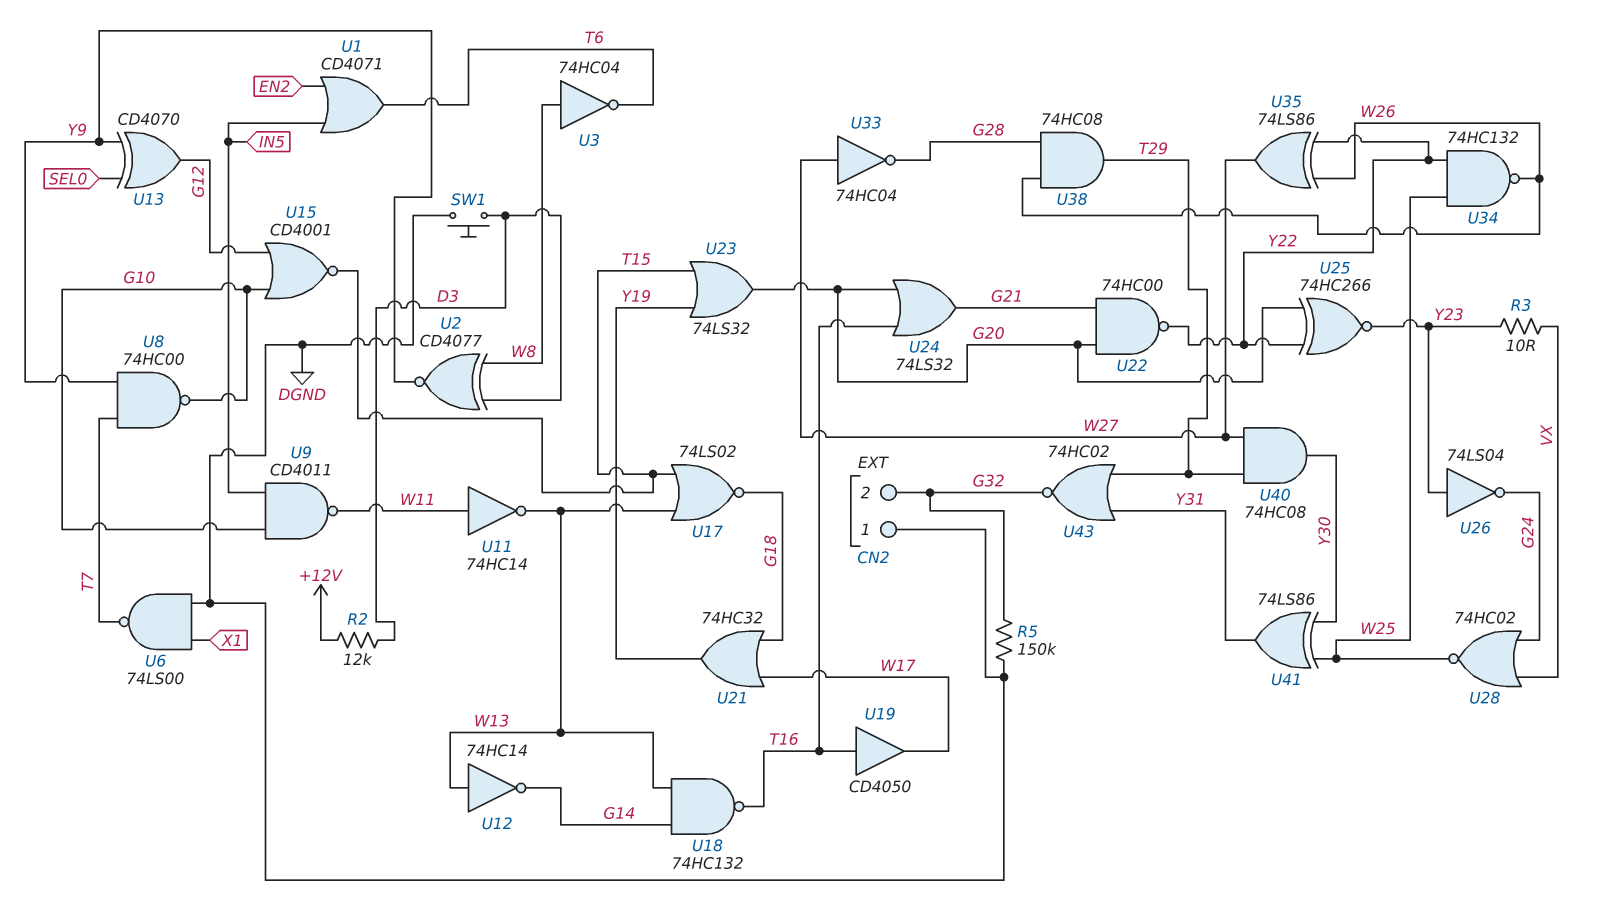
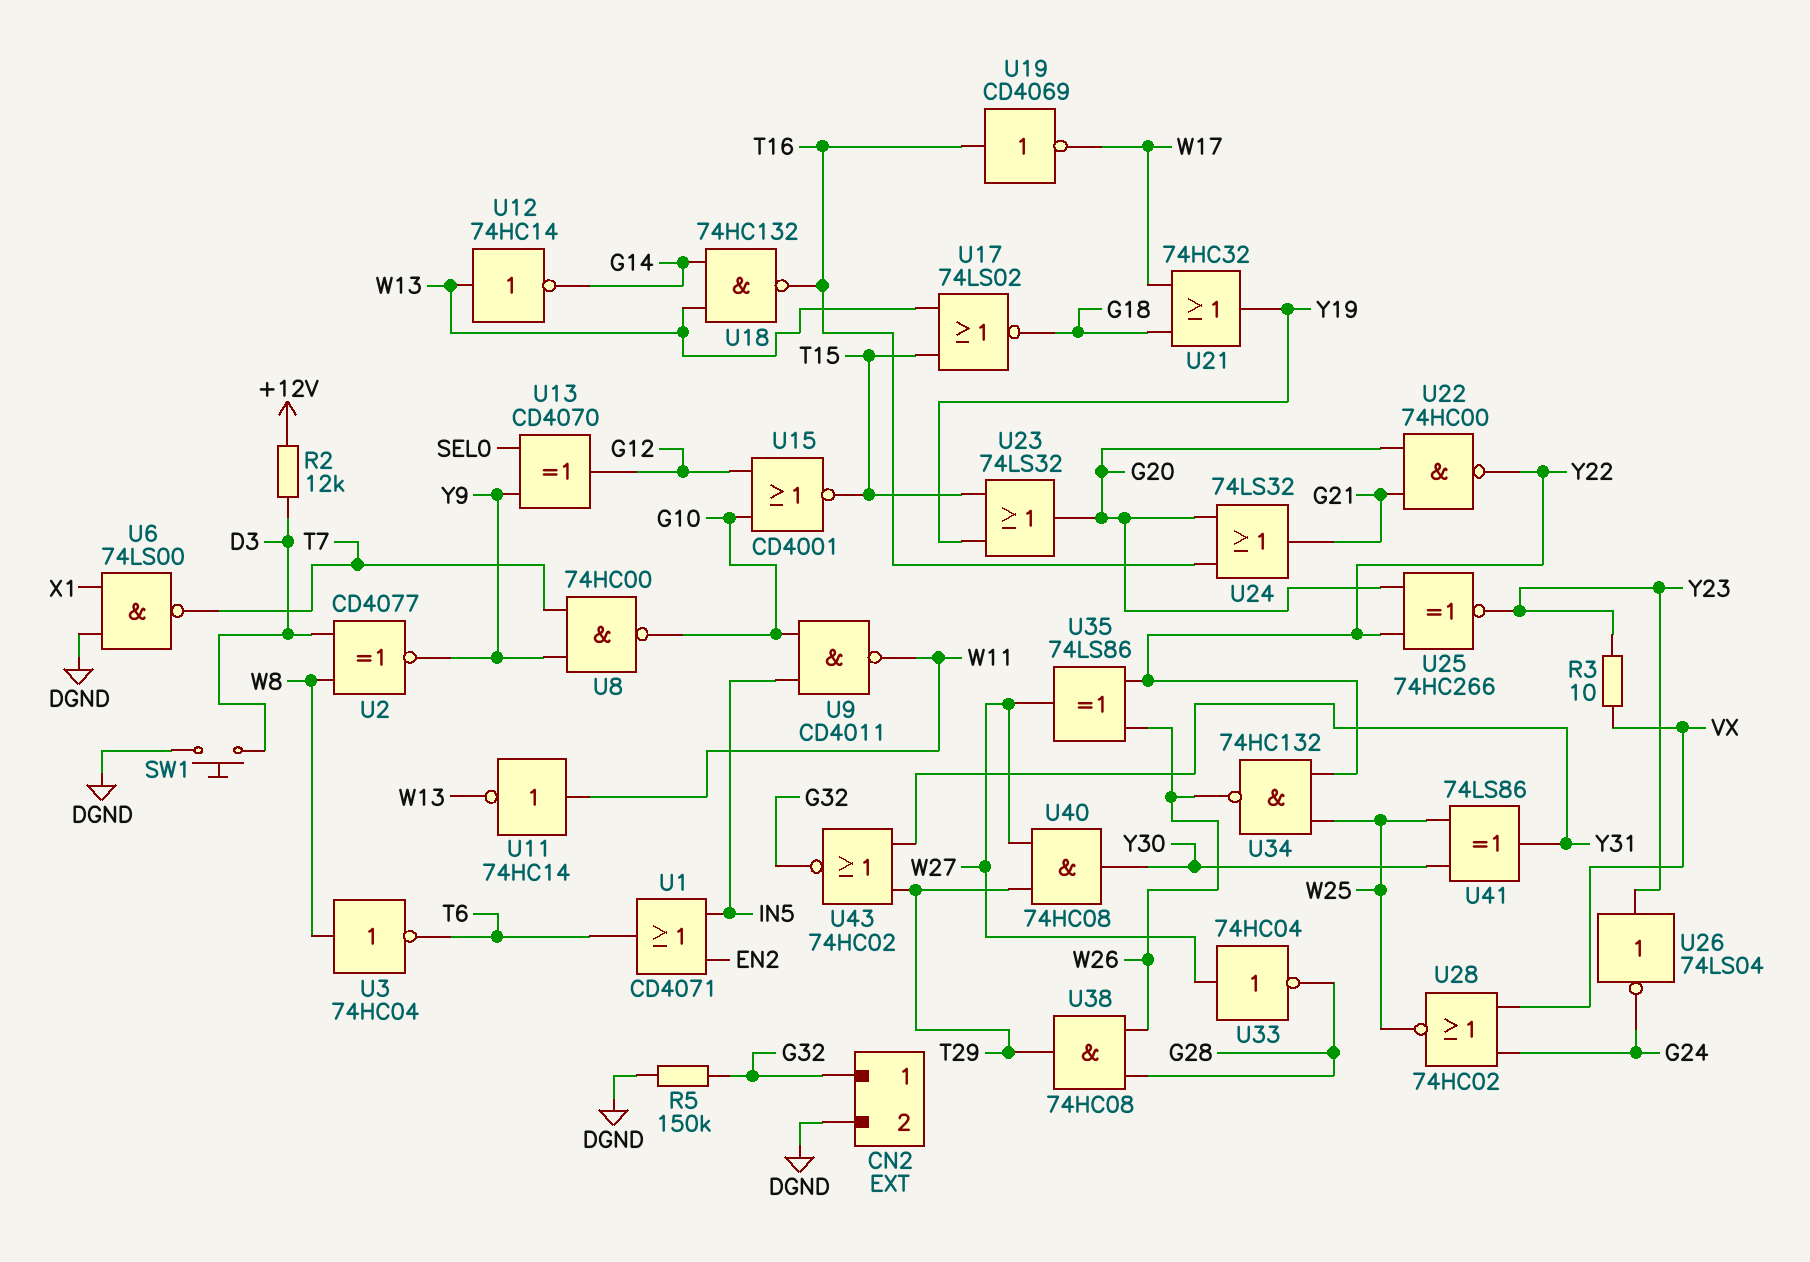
CN2 pin 1: DGND -> G32
CN2 pin 2: G32 -> DGND
U19: buffer CD4050 (in T16, out W17) -> NOT CD4069 (in T16, out W17)

